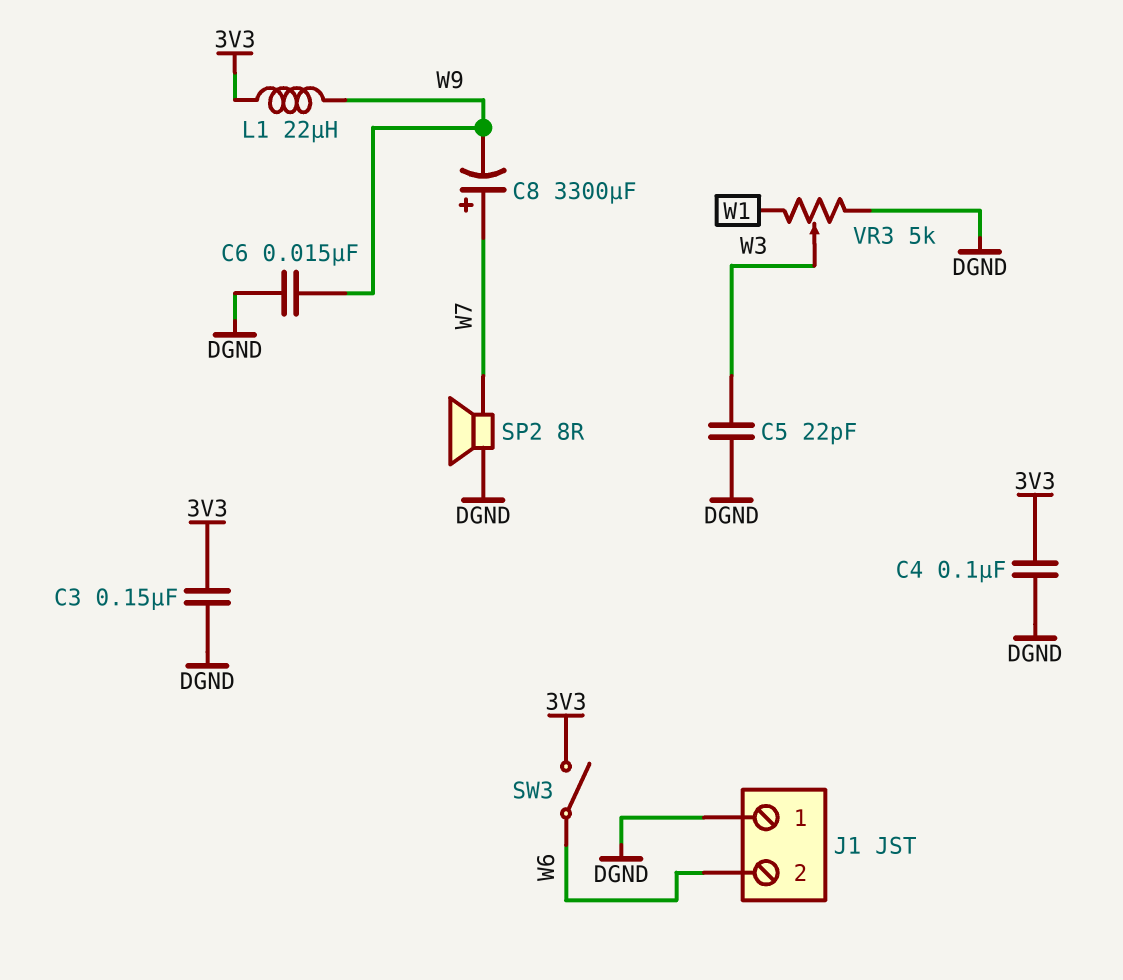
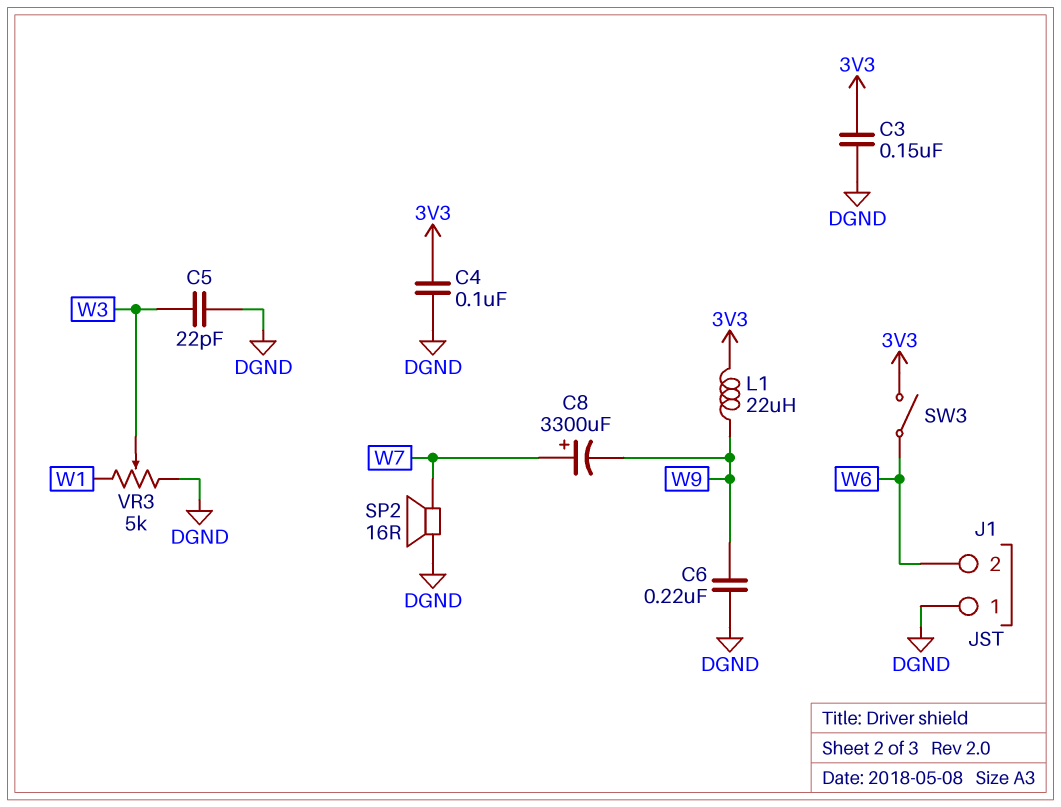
C6: 15nF (DGND, W9) -> 220nF (DGND, W9)
SP2: speaker 8R (DGND, W7) -> speaker 16R (DGND, W7)

